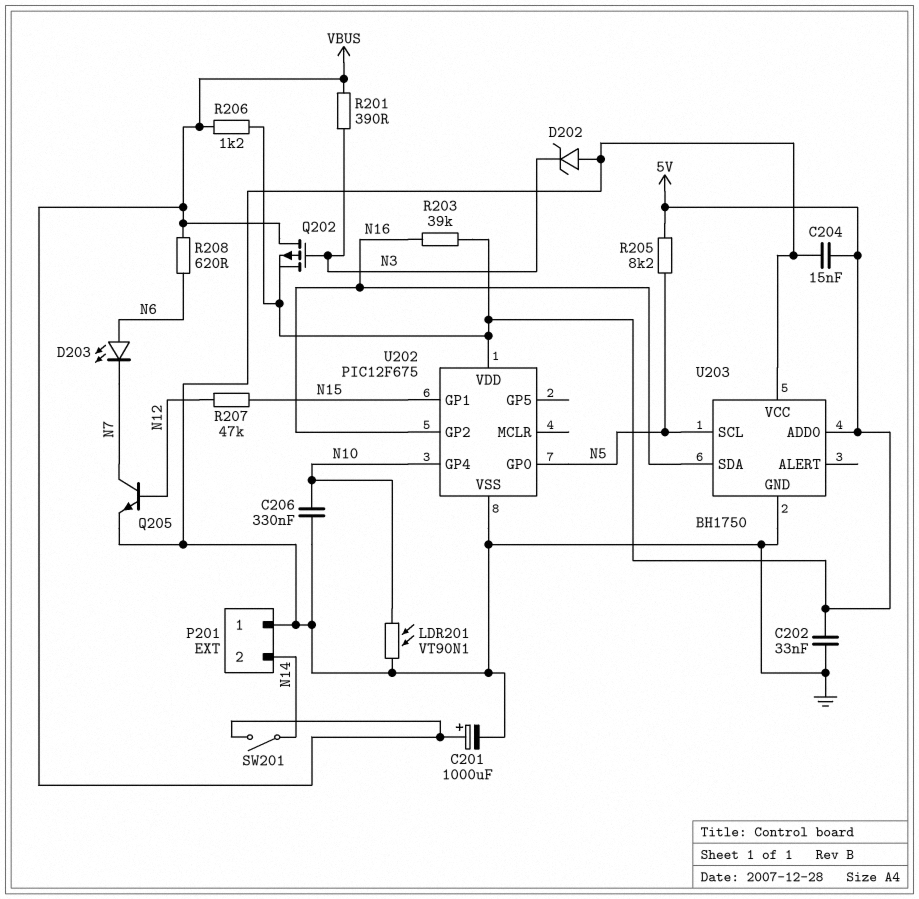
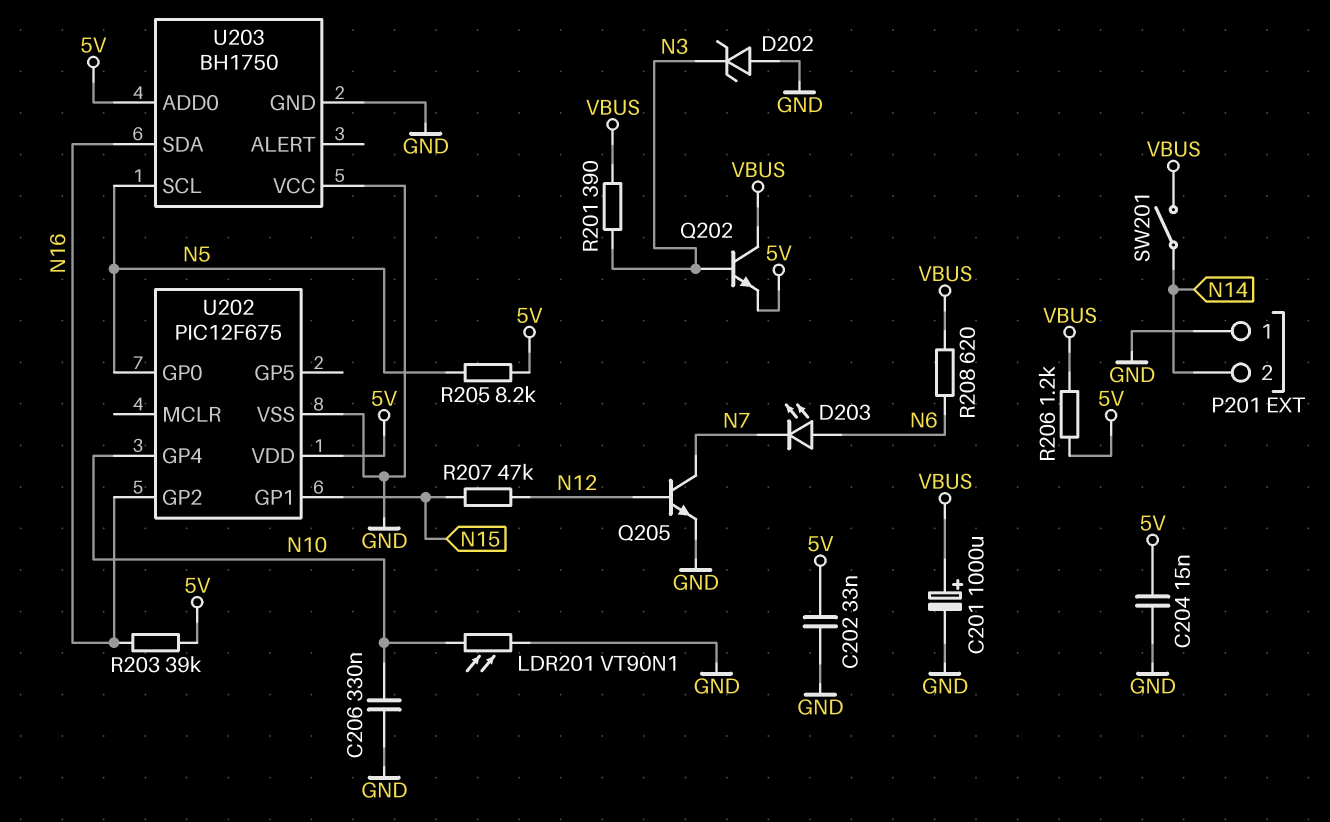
Q202: PMOS (G N3, D VBUS, S 5V) -> NPN (B N3, C VBUS, E 5V)

